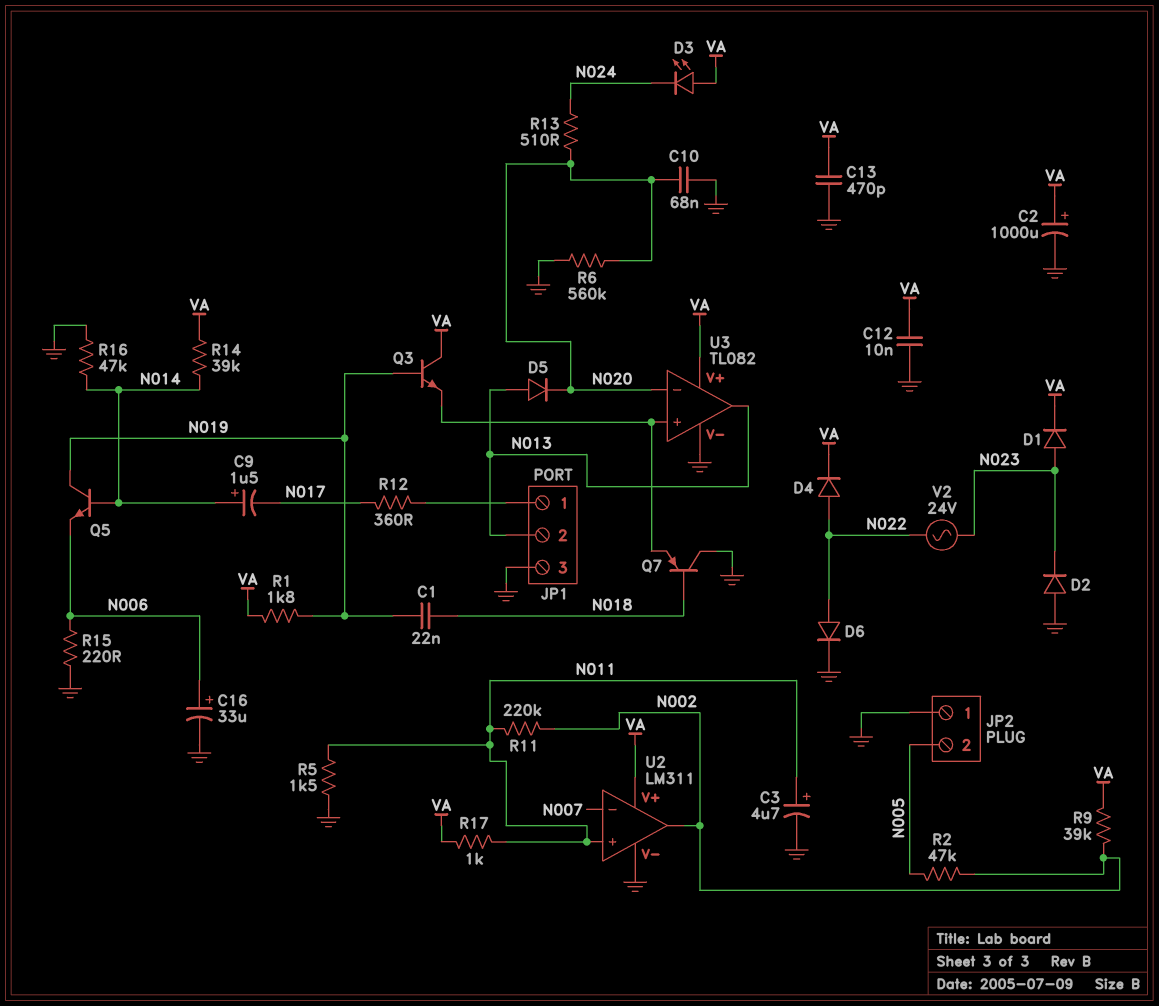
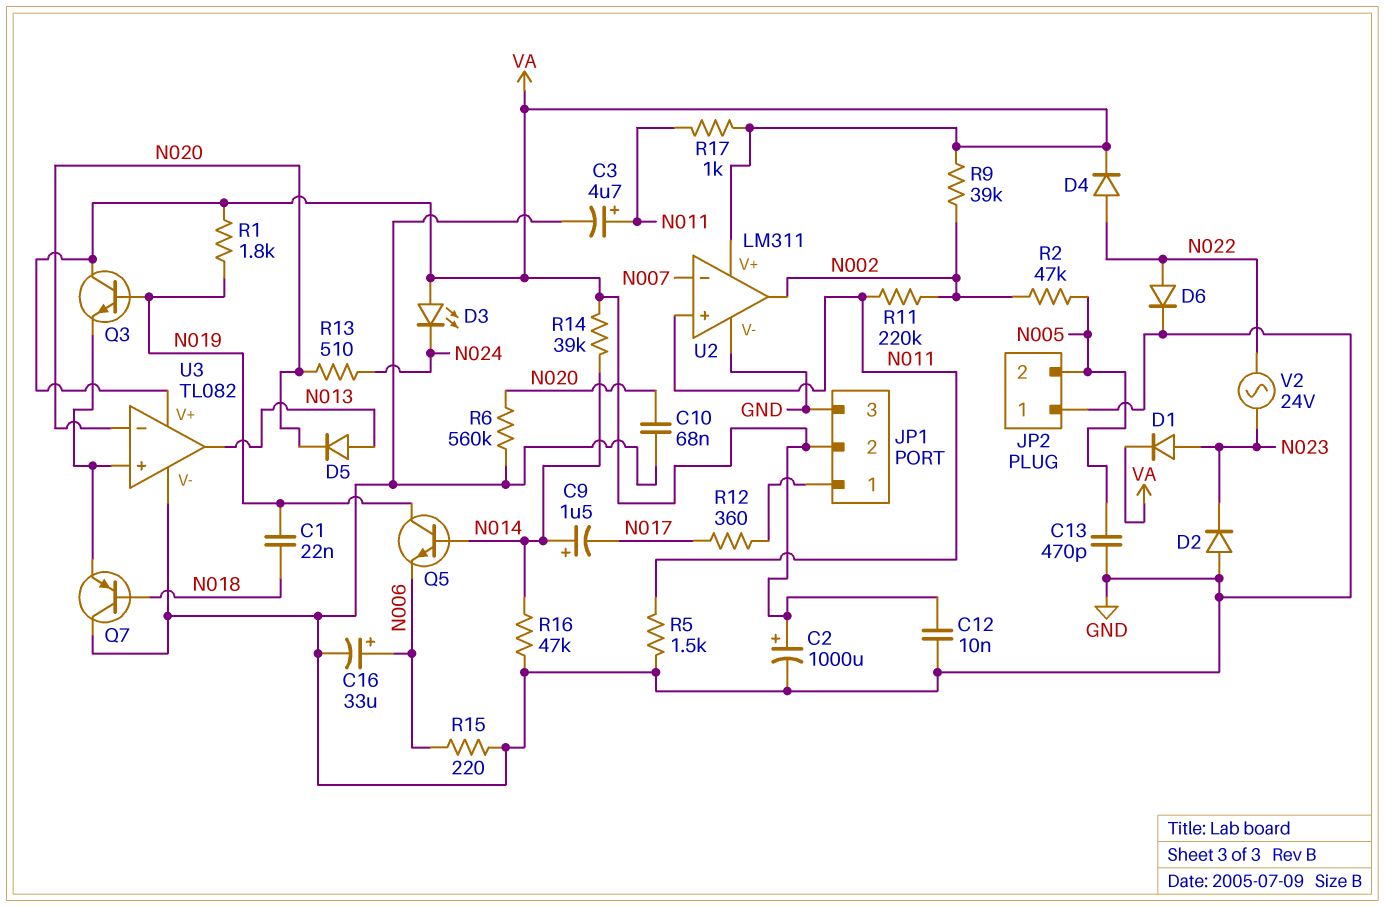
C13: 470pF (GND, VA) -> 470pF (GND, N005)
JP1 pin 2: N013 -> VA

